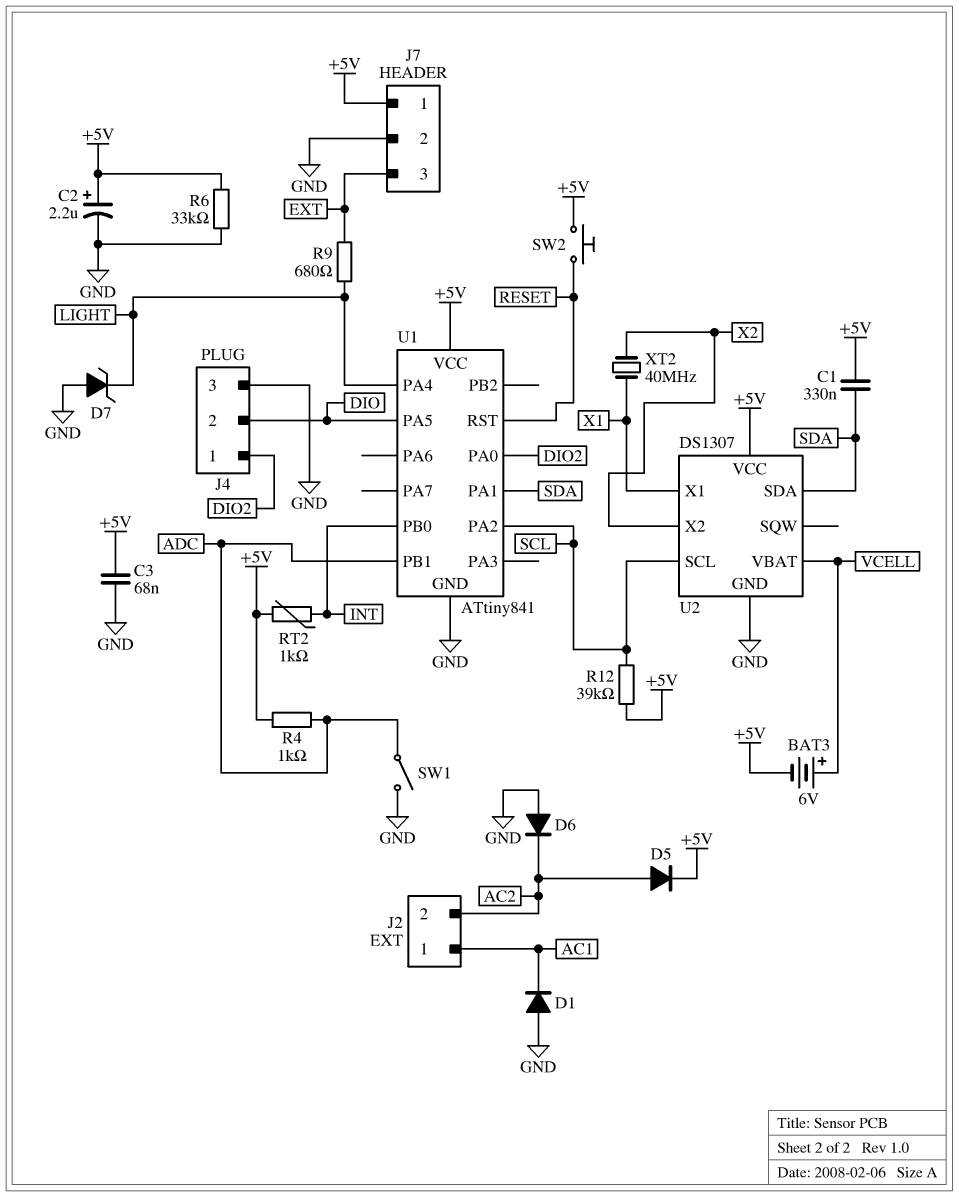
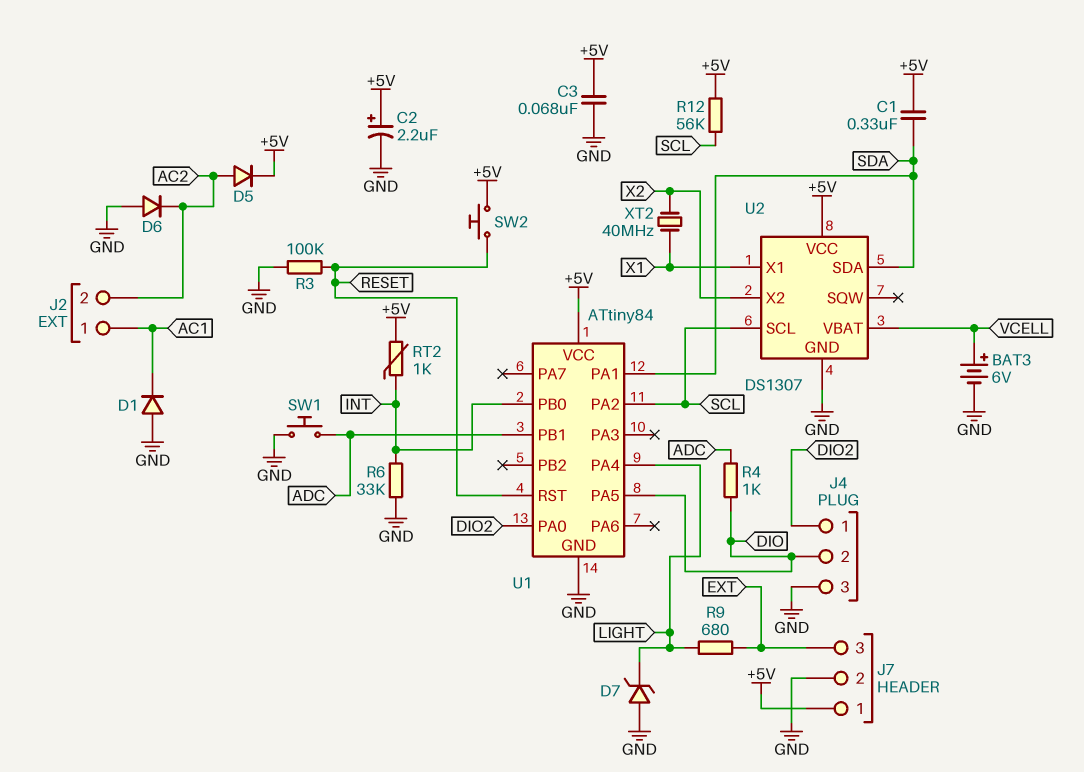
BAT3: 6V (plus VCELL, minus +5V) -> 6V (plus VCELL, minus GND)
R3: none -> 100k (GND, RESET)
R4: 1k (+5V, ADC) -> 1k (ADC, DIO)
R6: 33k (+5V, GND) -> 33k (GND, INT)
R12: 39k (+5V, SCL) -> 56k (+5V, SCL)
SW1: switch (ADC, GND) -> button (ADC, GND)
U1: ATtiny841 -> ATtiny84

